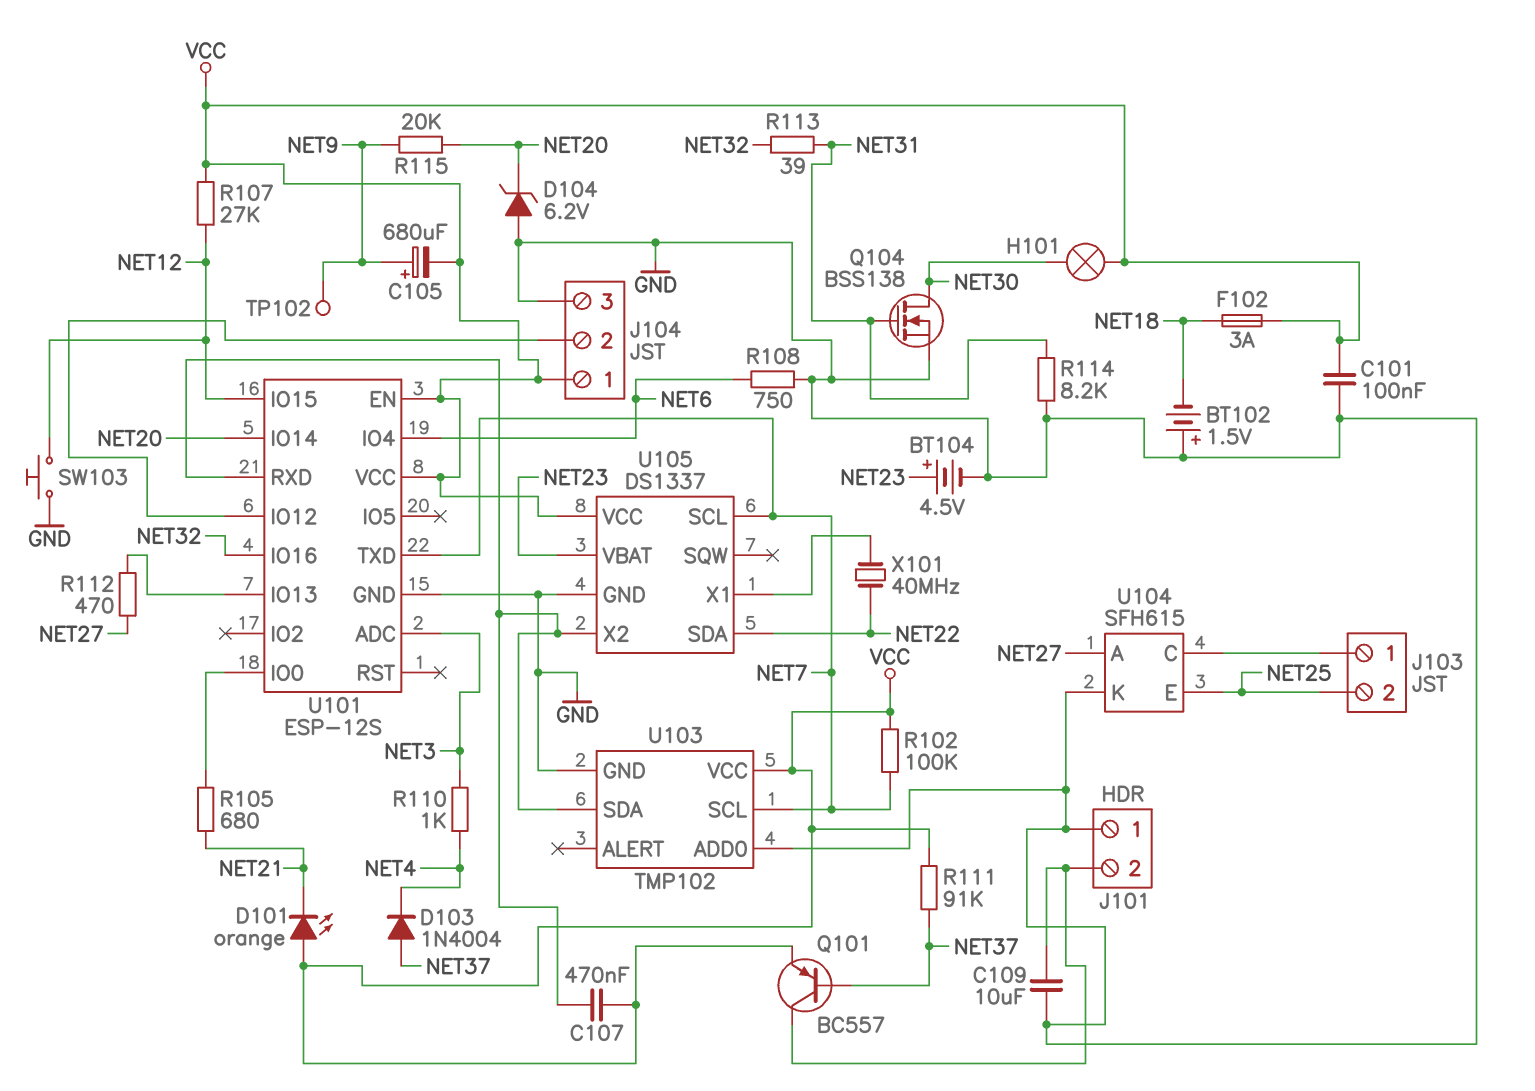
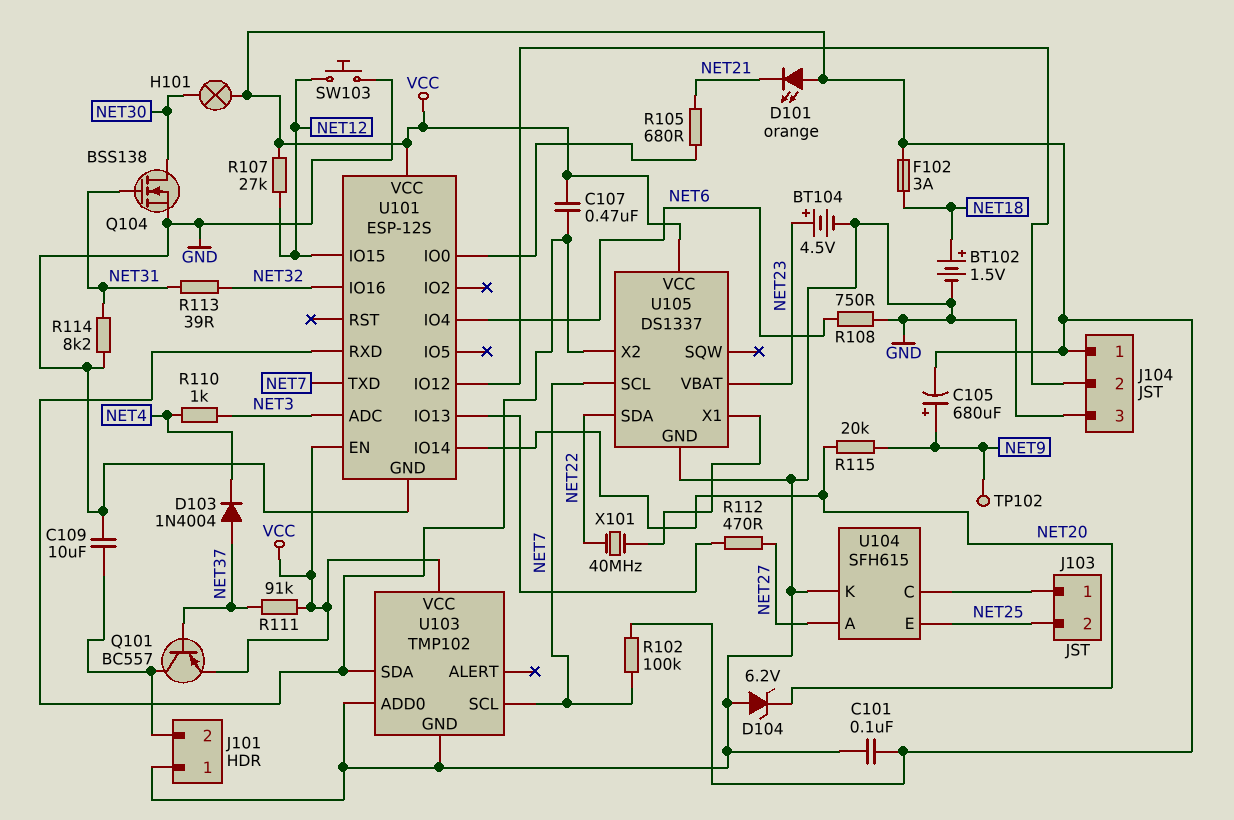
BT102: 1.5V (plus GND, minus NET18) -> 1.5V (plus NET18, minus GND)

